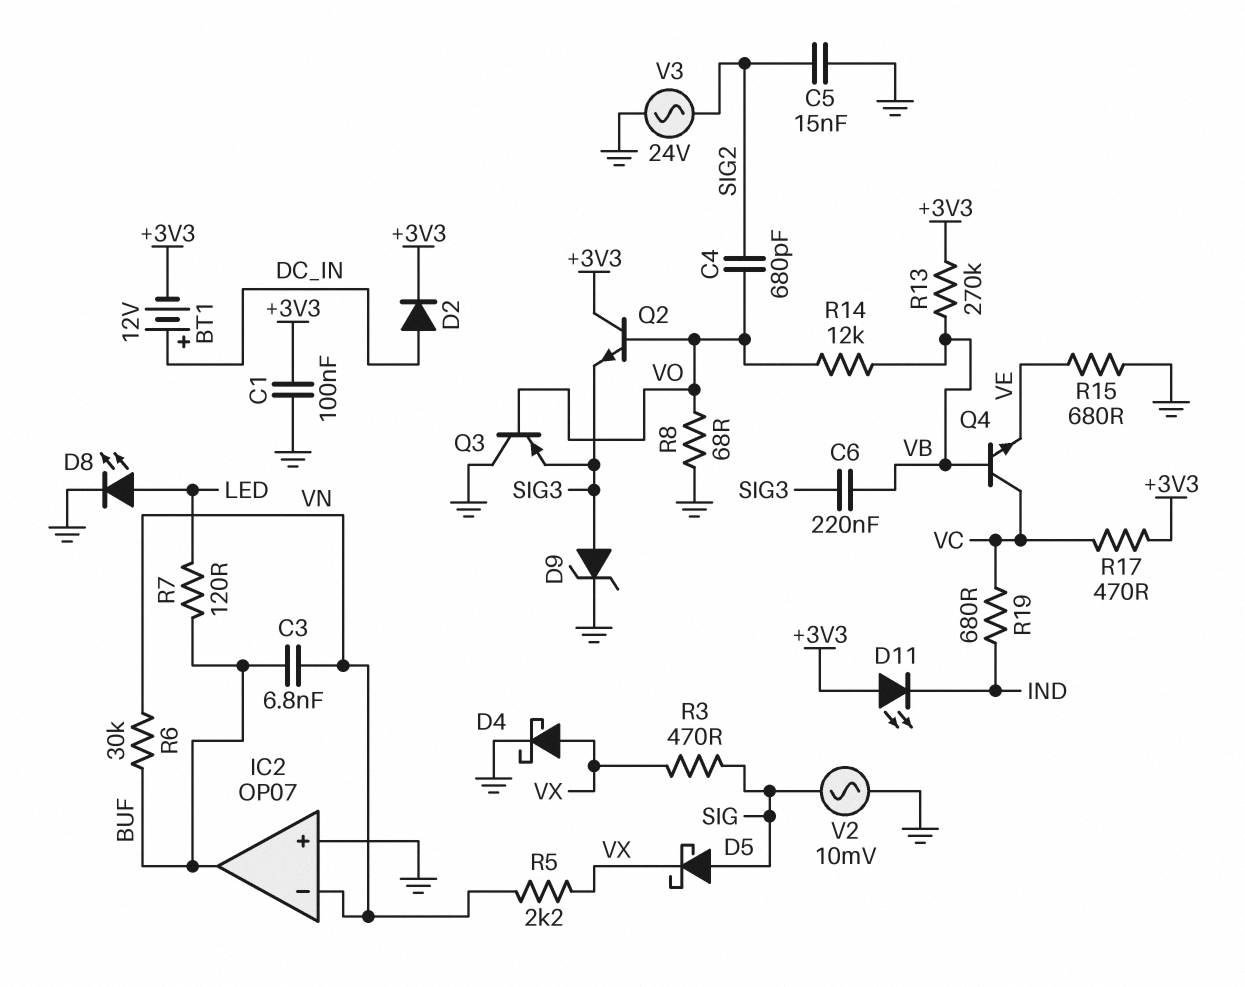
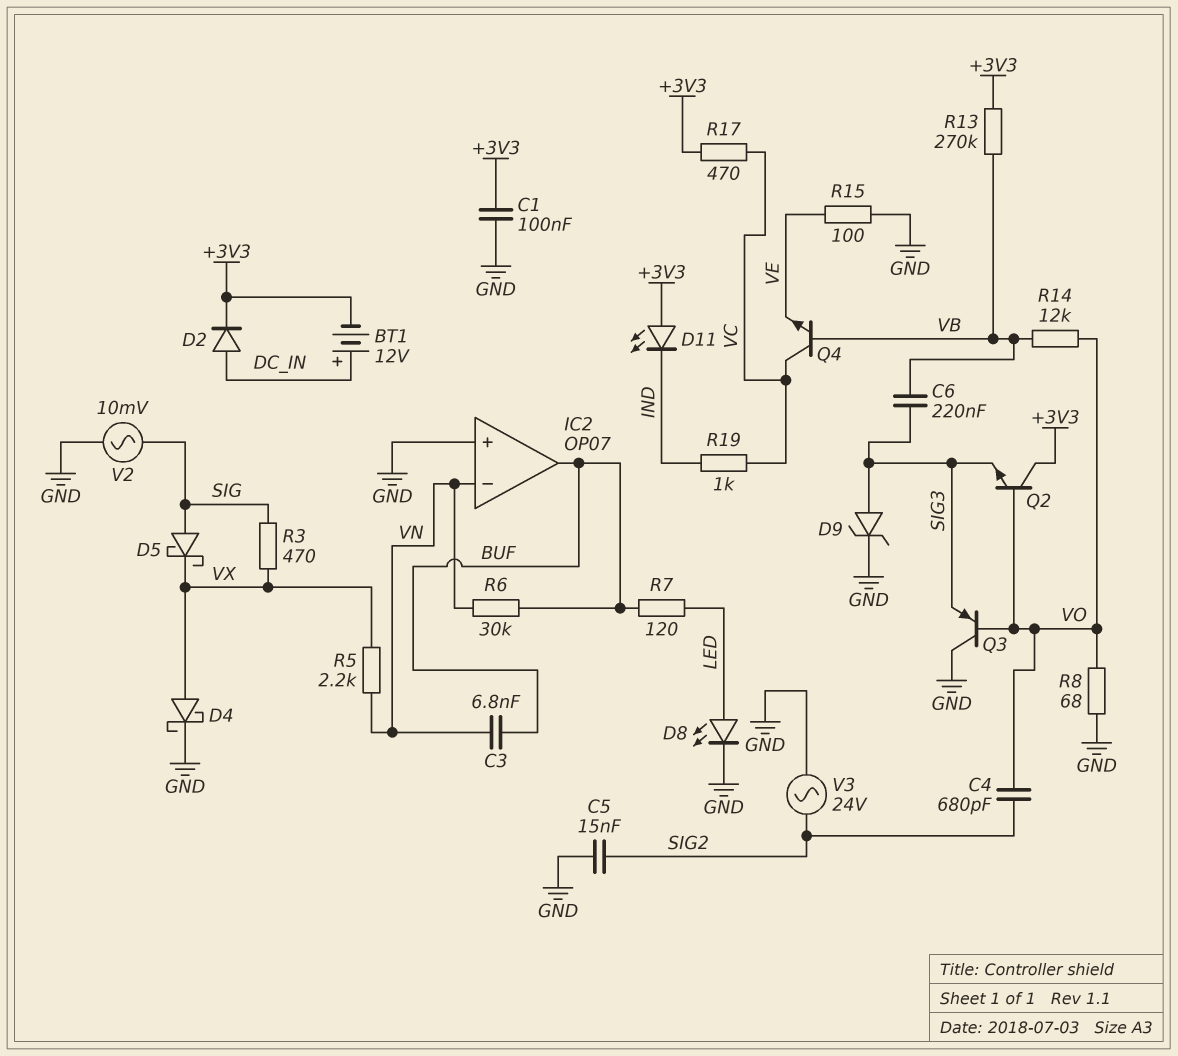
R15: 680 (GND, VE) -> 100 (GND, VE)
R19: 680 (IND, VC) -> 1k (IND, VC)

